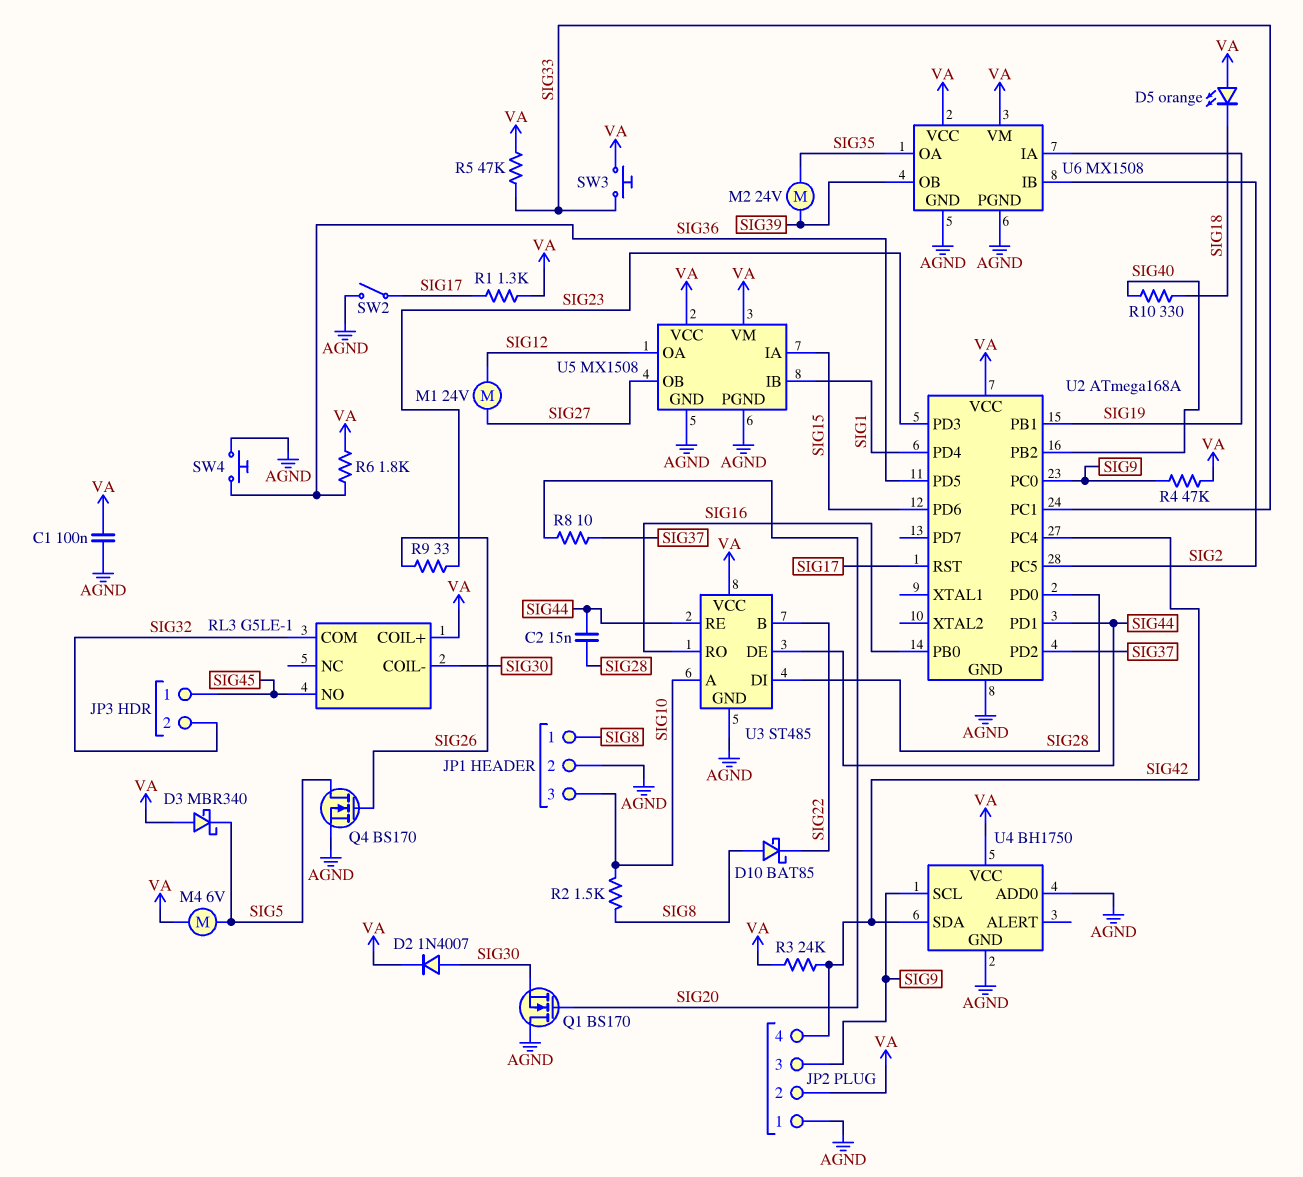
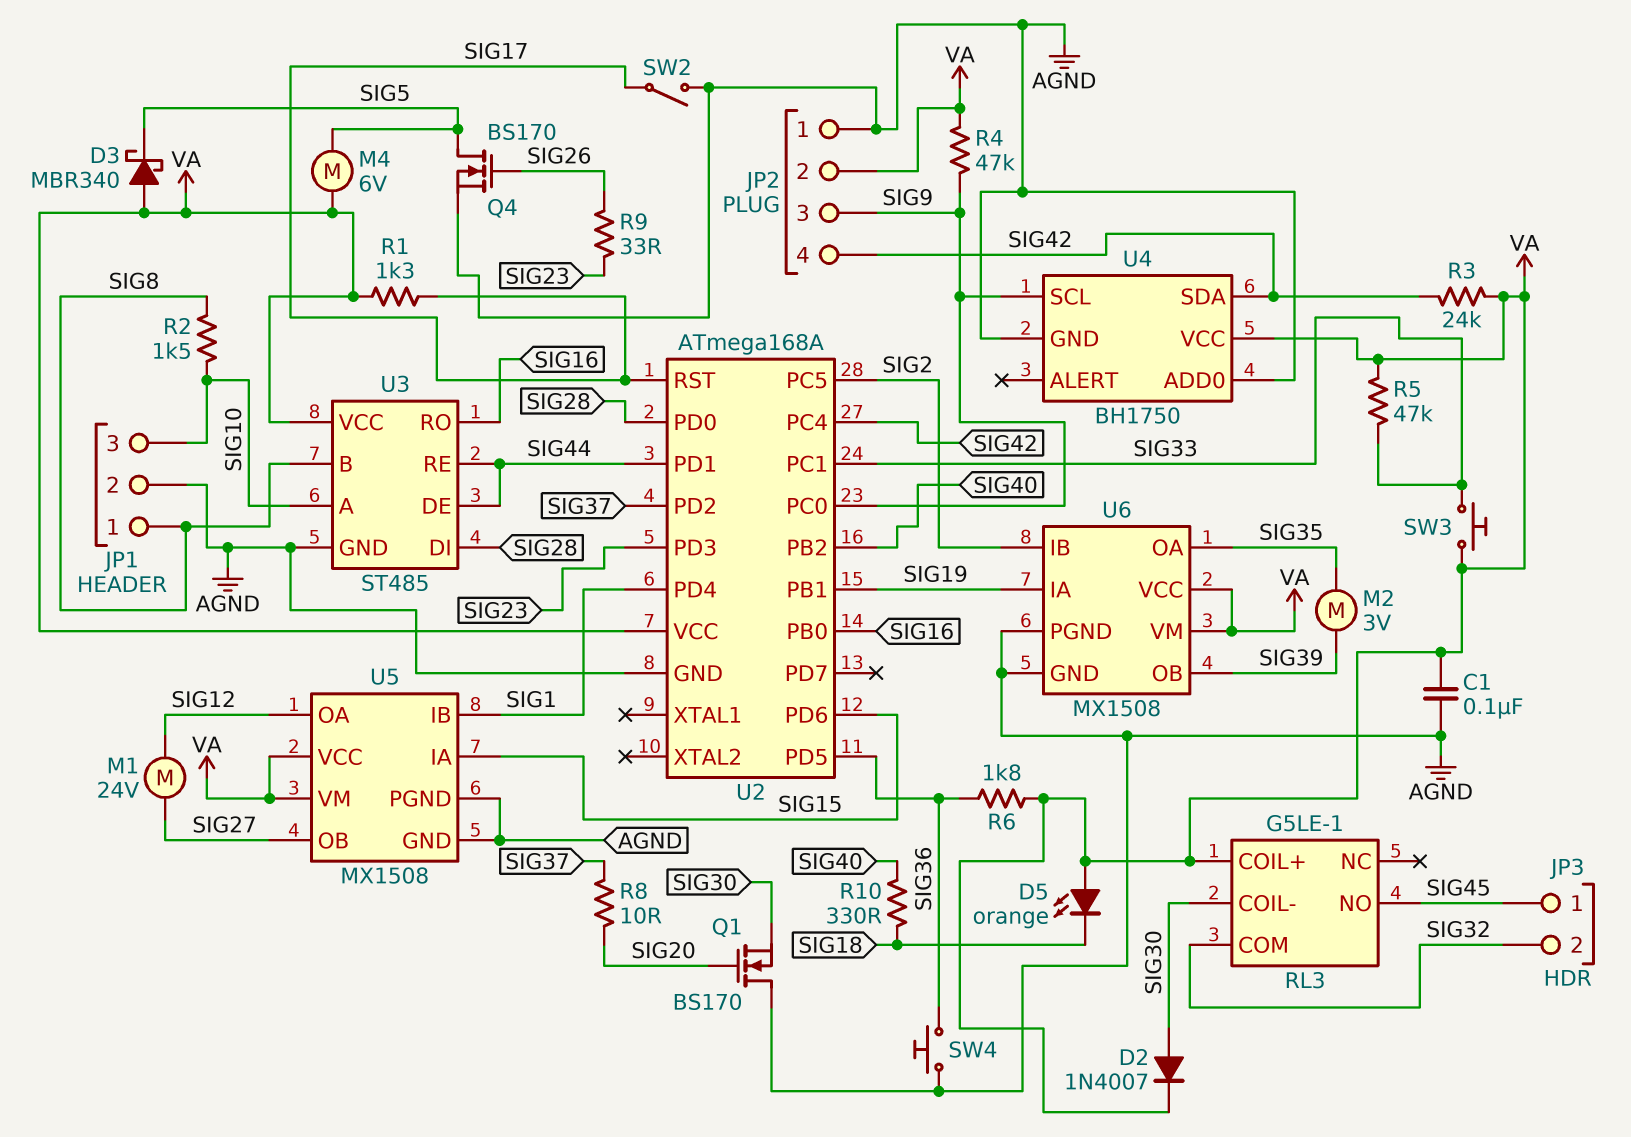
C2: 15nF (SIG28, SIG44) -> none
D10: schottky BAT85 (A SIG8, K SIG22) -> none
M2: motor 24V (SIG35, SIG39) -> motor 3V (SIG35, SIG39)
U3 pin B: SIG22 -> SIG8

